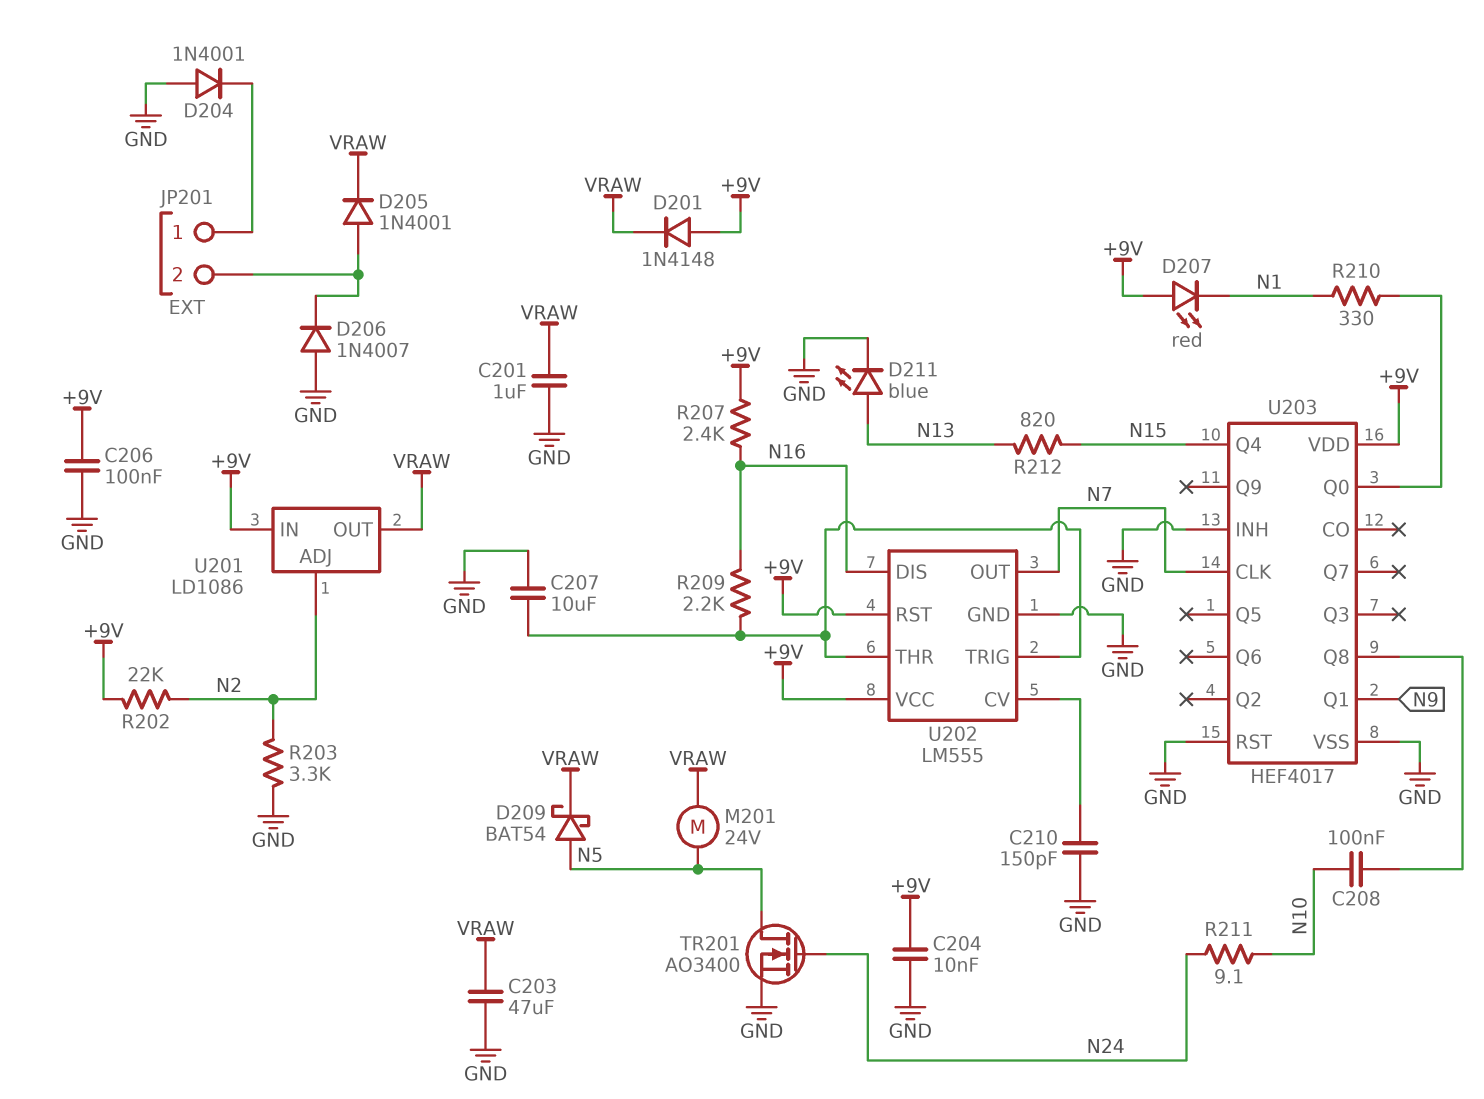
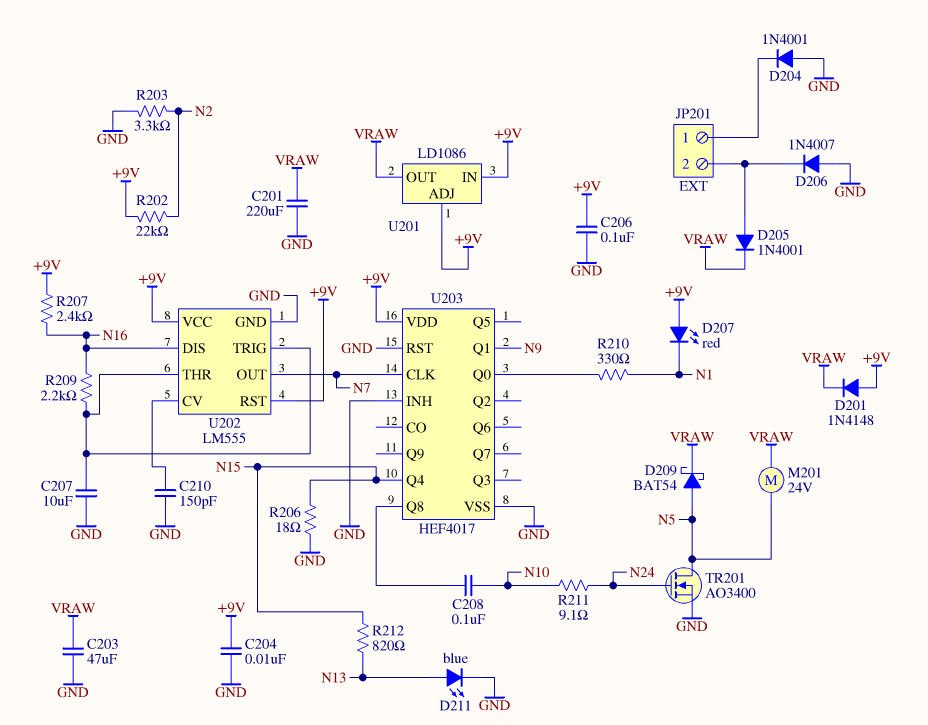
C201: 1uF (GND, VRAW) -> 220uF (GND, VRAW)
R206: none -> 18 (GND, N15)
U201 pin ADJ: N2 -> +9V

